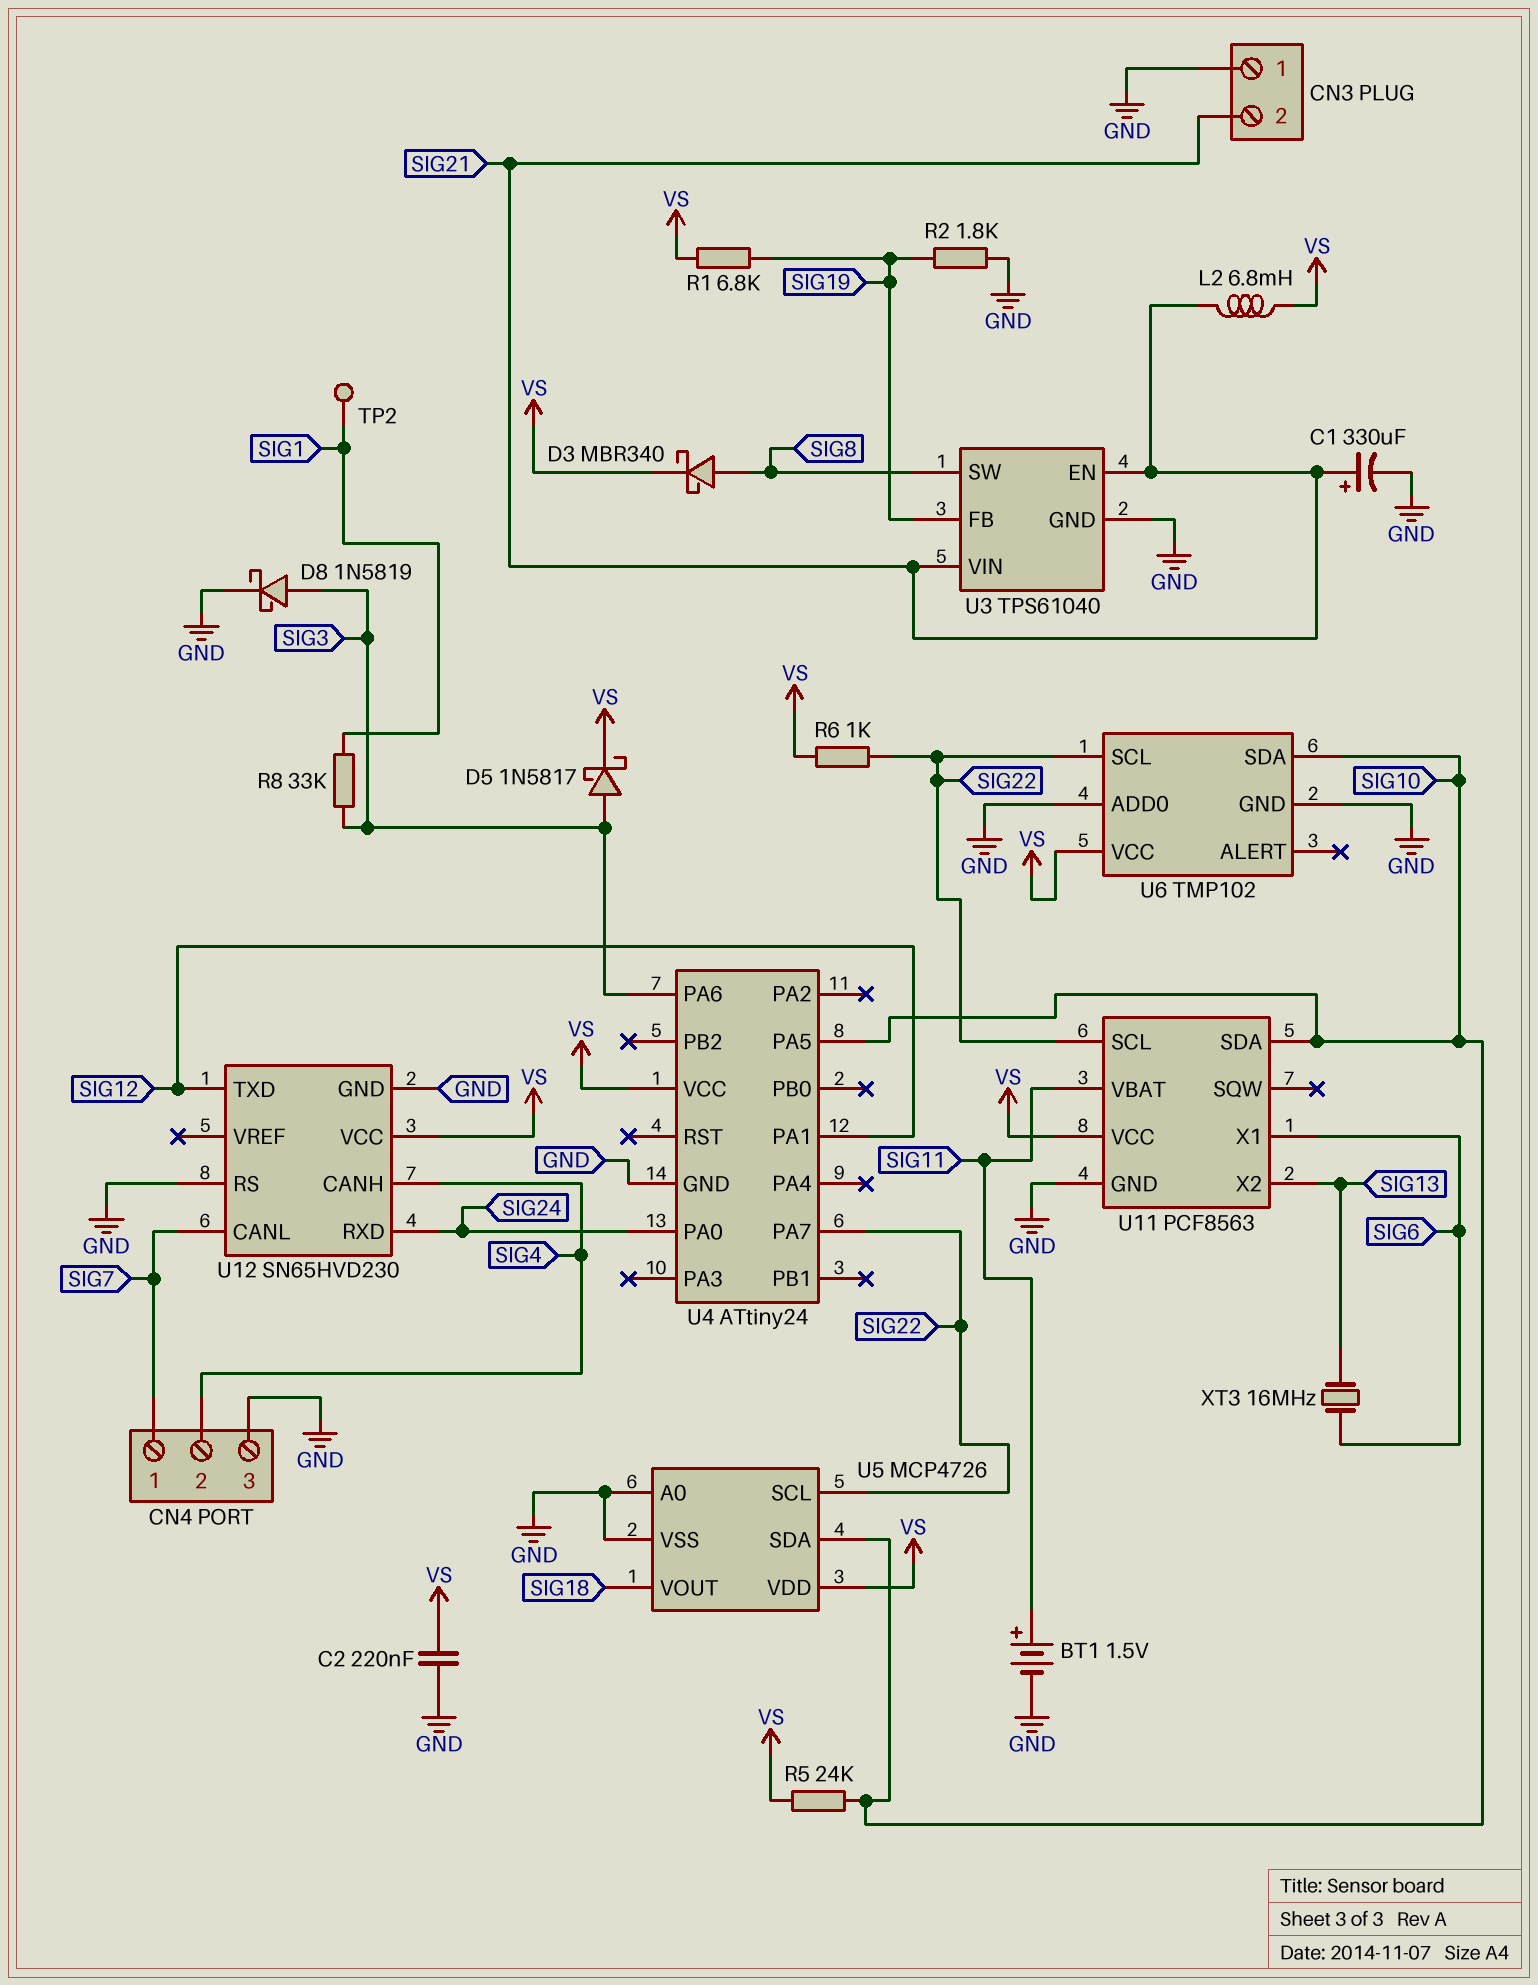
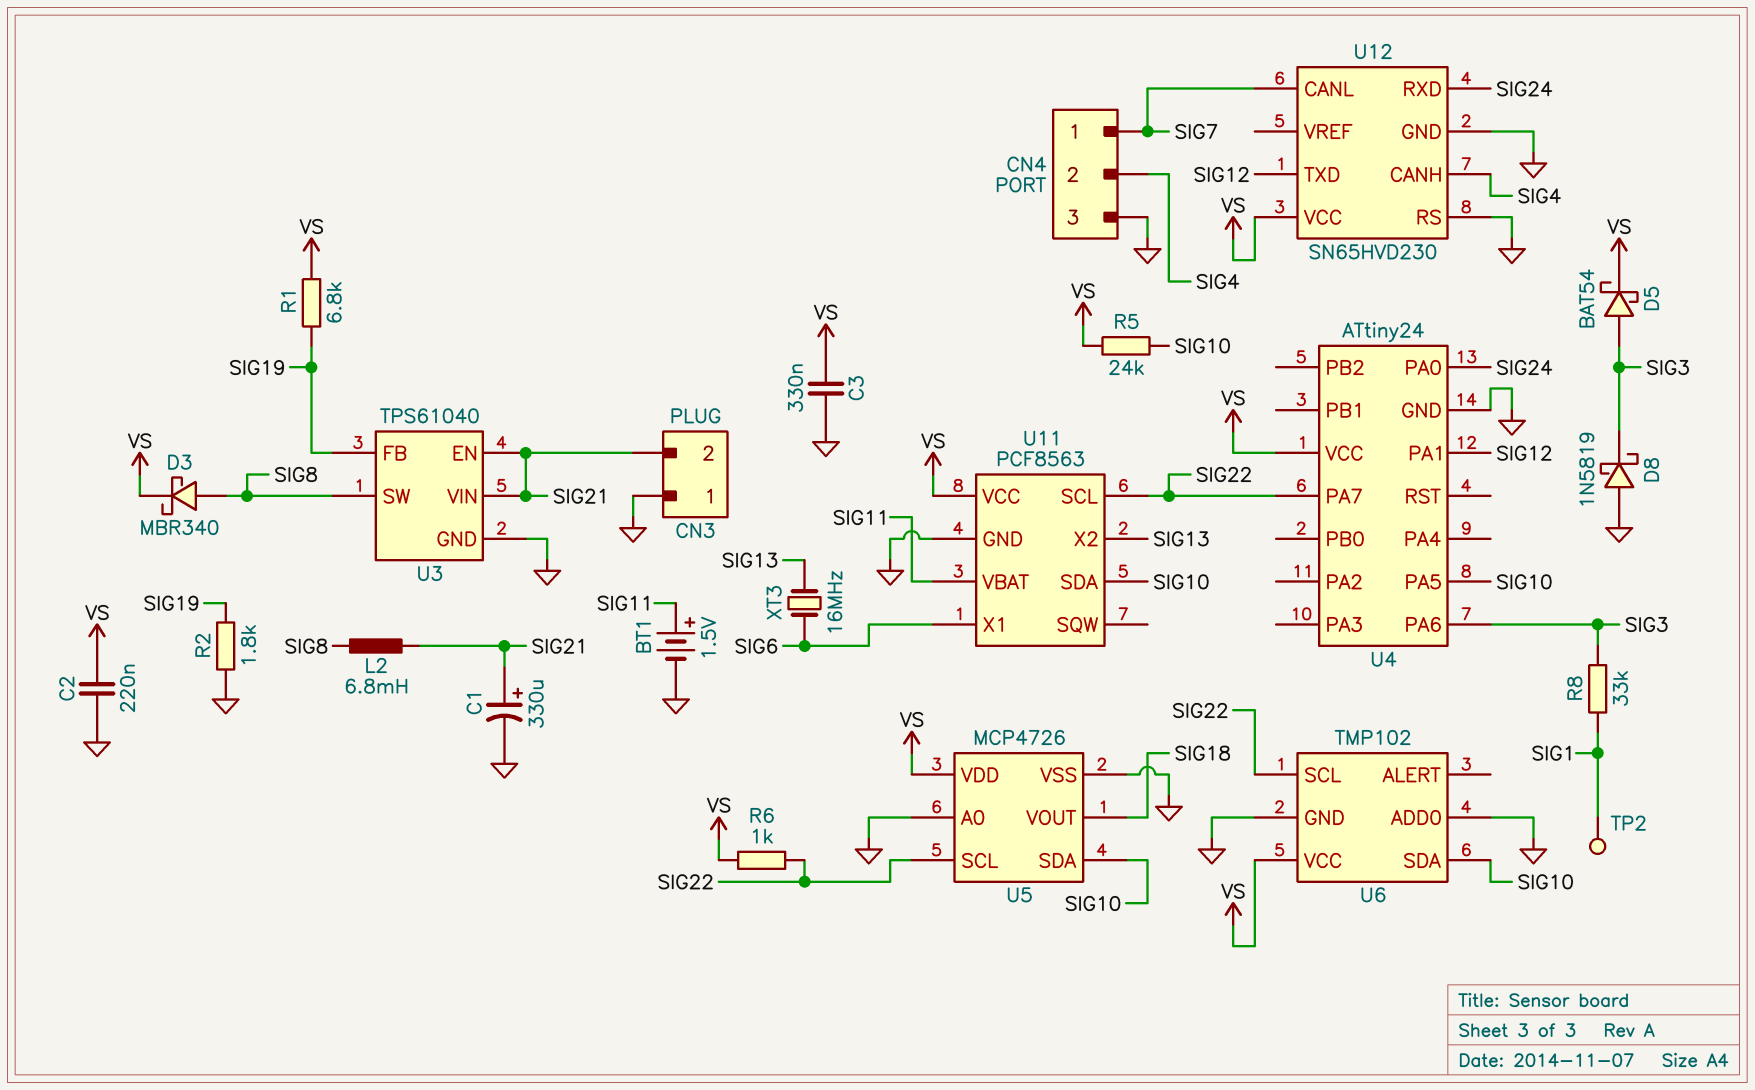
C3: none -> 330nF (GND, VS)
D5: schottky 1N5817 (A SIG3, K VS) -> schottky BAT54 (A SIG3, K VS)
D8: schottky 1N5819 (A SIG3, K GND) -> schottky 1N5819 (A GND, K SIG3)
L2: 6.8mH (SIG21, VS) -> 6.8mH (SIG8, SIG21)

